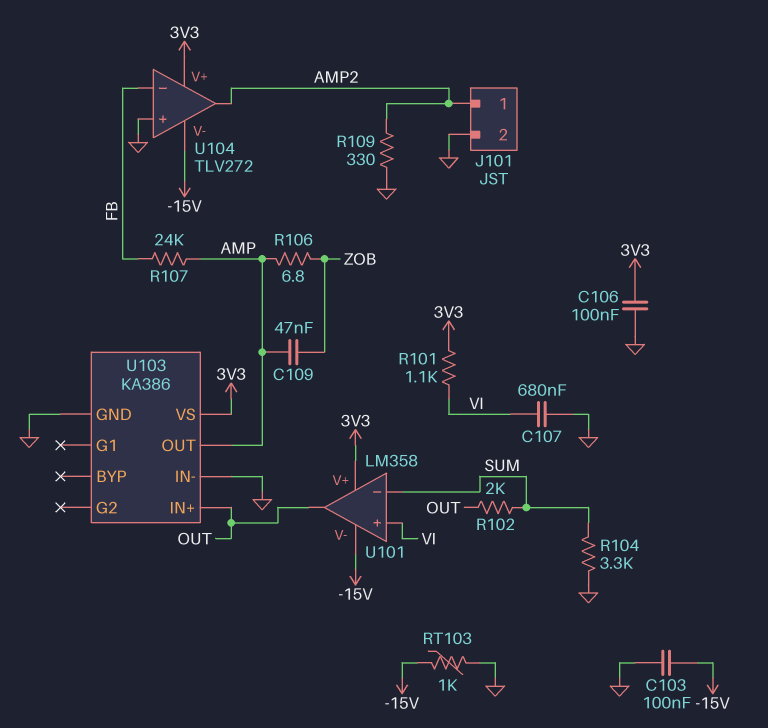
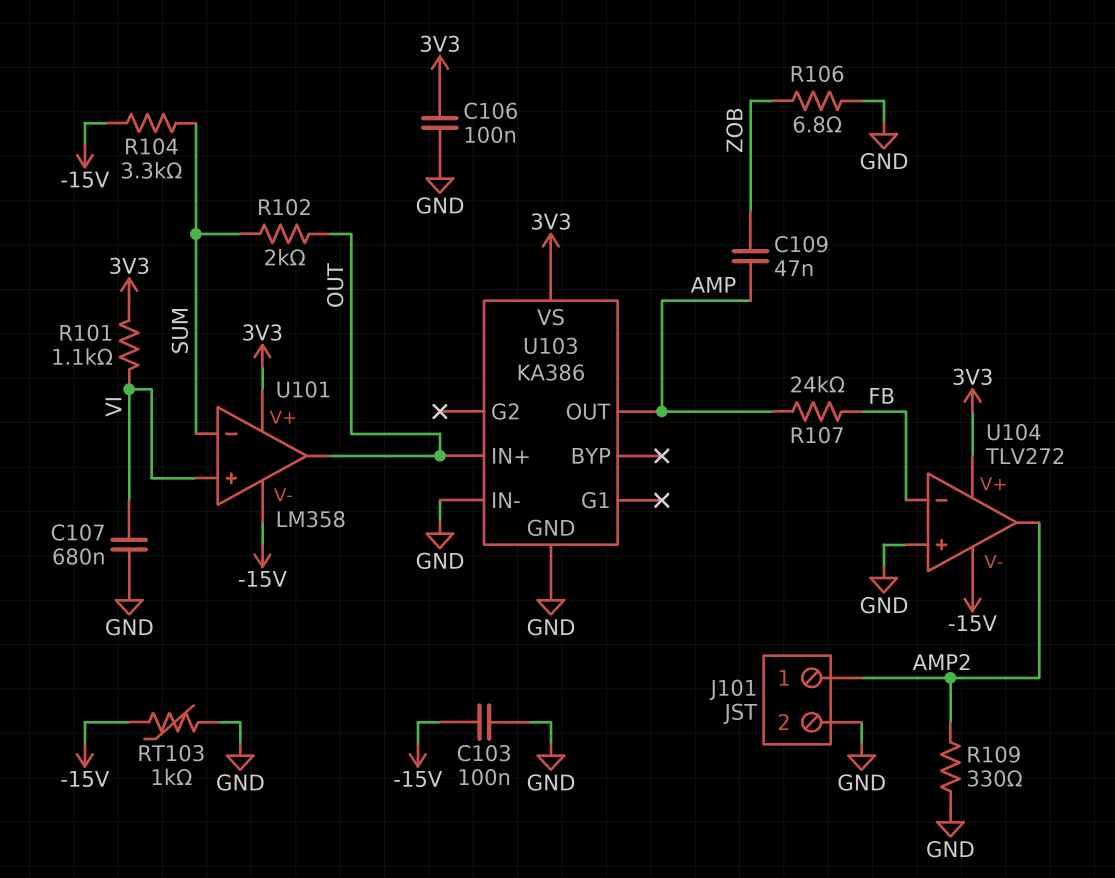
R104: 3.3k (GND, SUM) -> 3.3k (-15V, SUM)
R106: 6.8 (AMP, ZOB) -> 6.8 (GND, ZOB)

